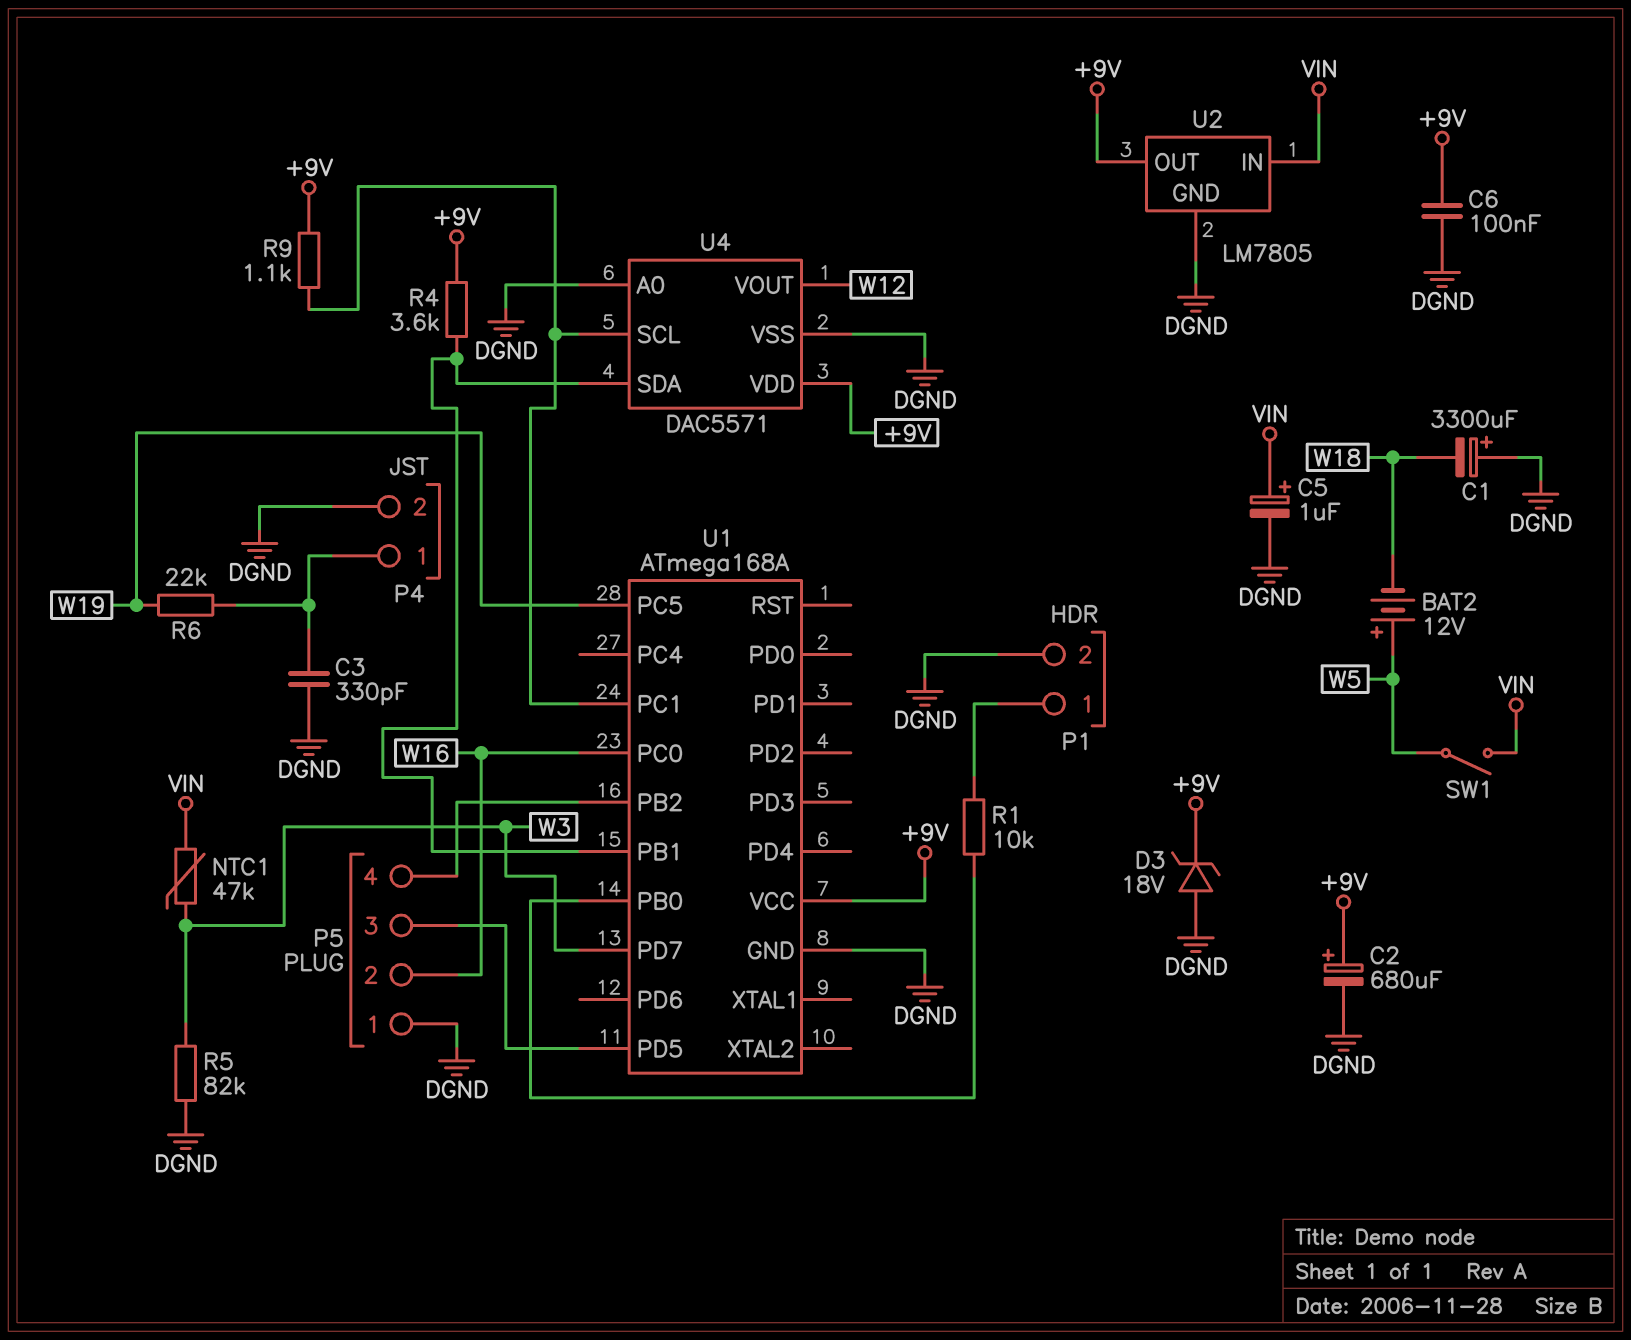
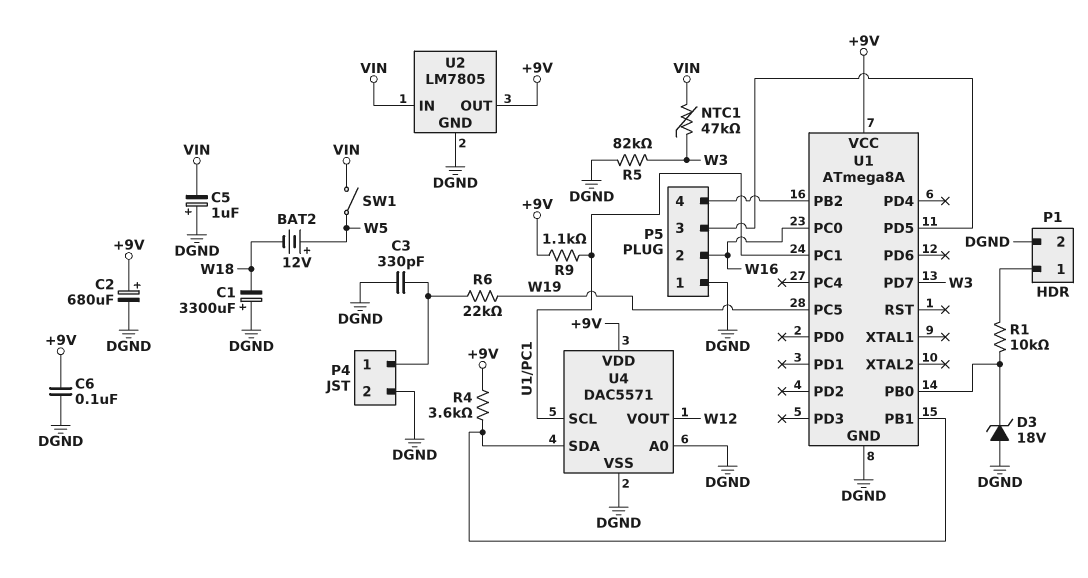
C5: 1uF (plus VIN, minus DGND) -> 1uF (plus DGND, minus VIN)
D3: zener 18V (A DGND, K +9V) -> zener 18V (A DGND, K U1/PB0)
U1: ATmega168A -> ATmega8A

